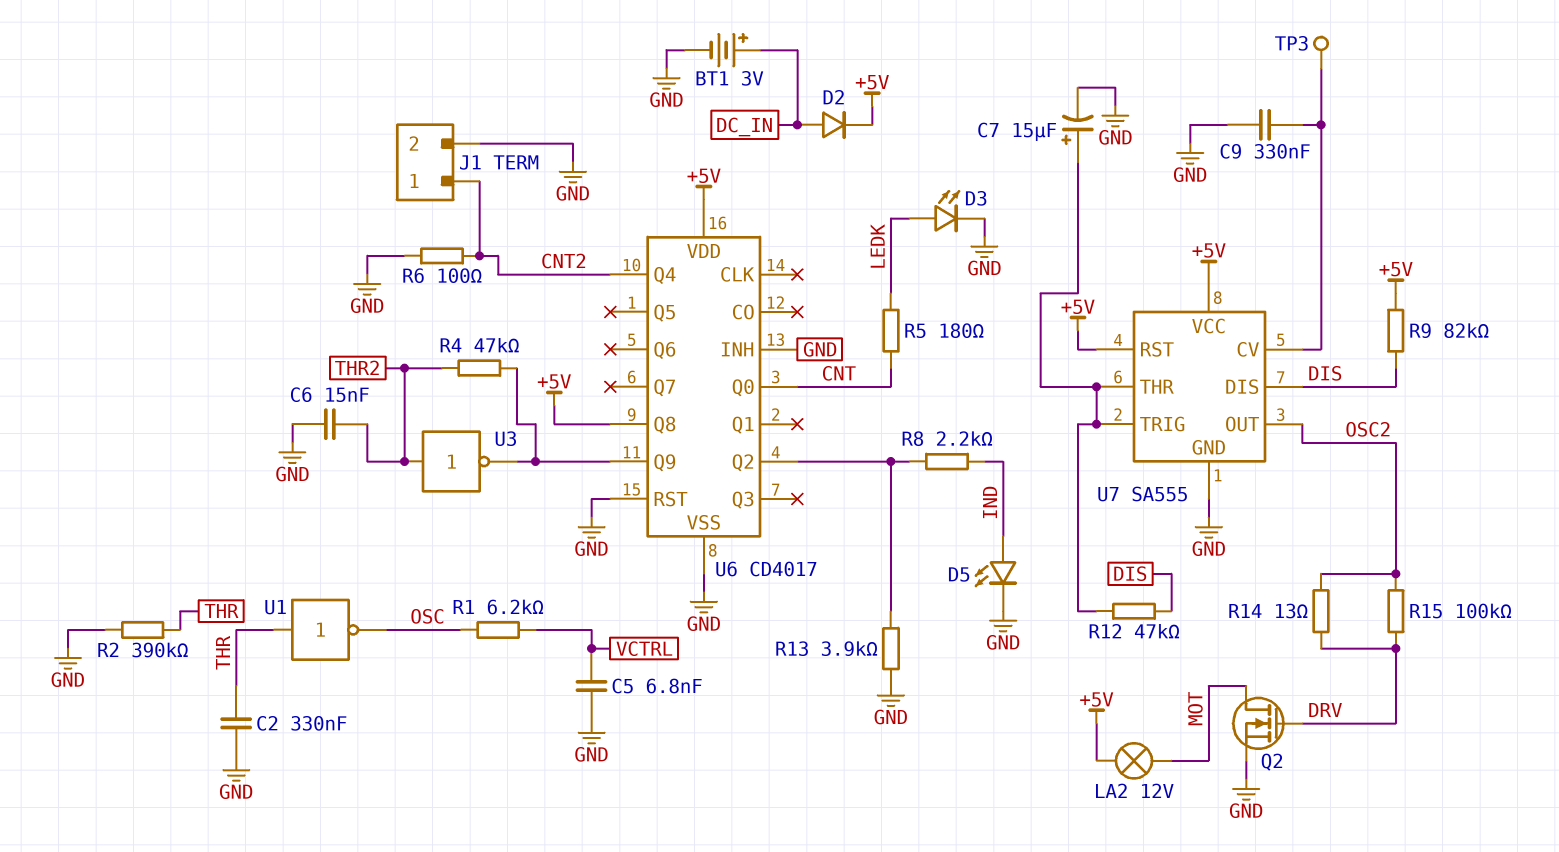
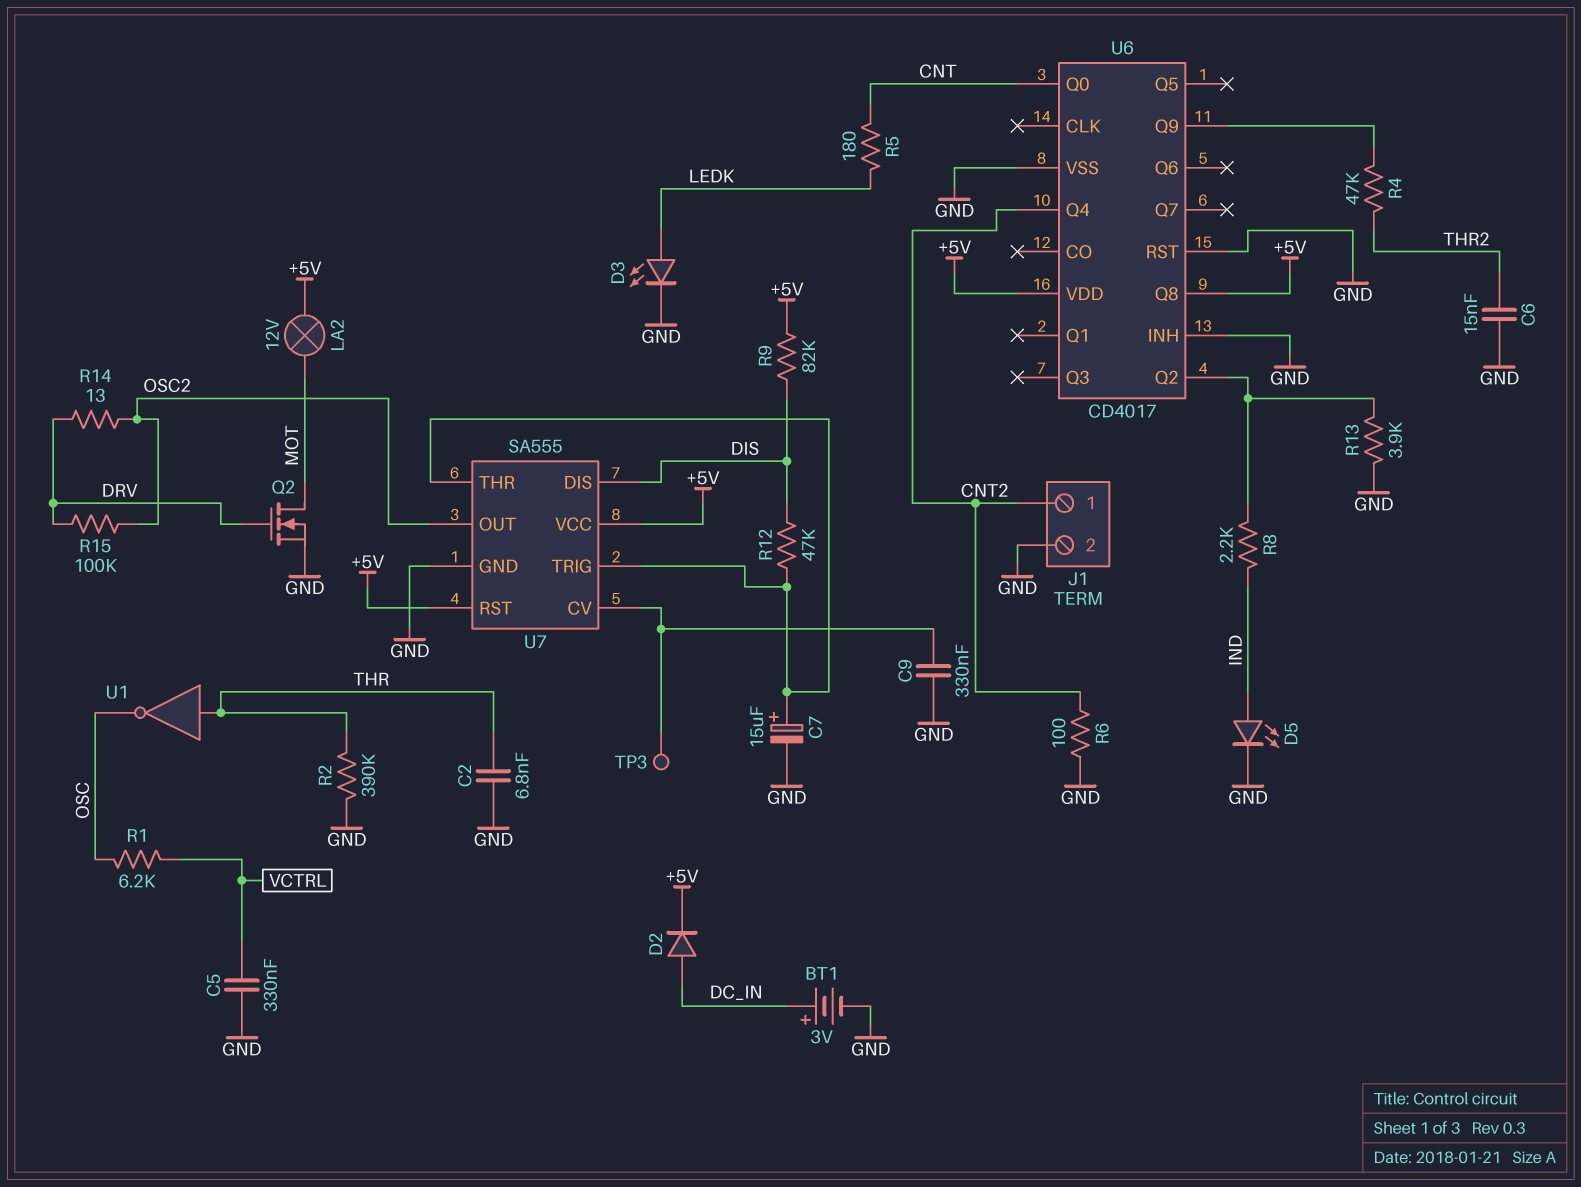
C2: 330nF (GND, THR) -> 6.8nF (GND, THR)
C5: 6.8nF (GND, VCTRL) -> 330nF (GND, VCTRL)
U3: NOT (in THR2, out U6/Q9) -> none

